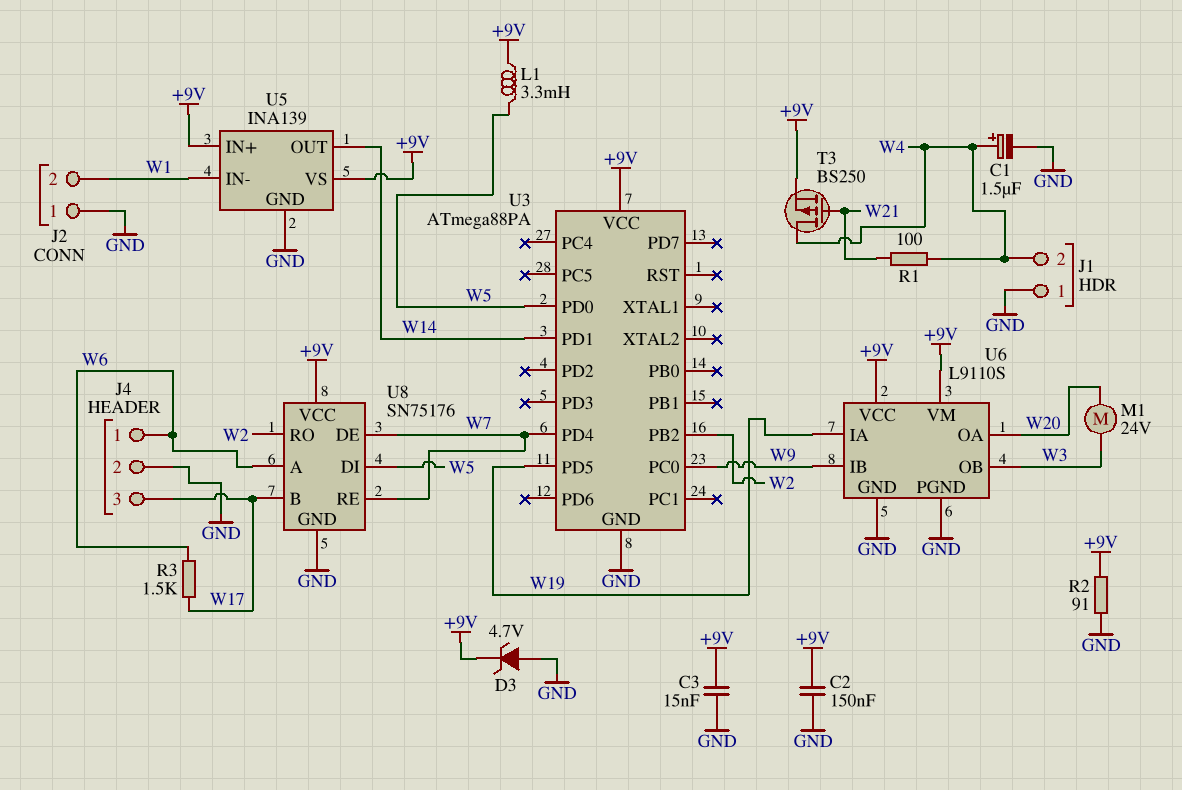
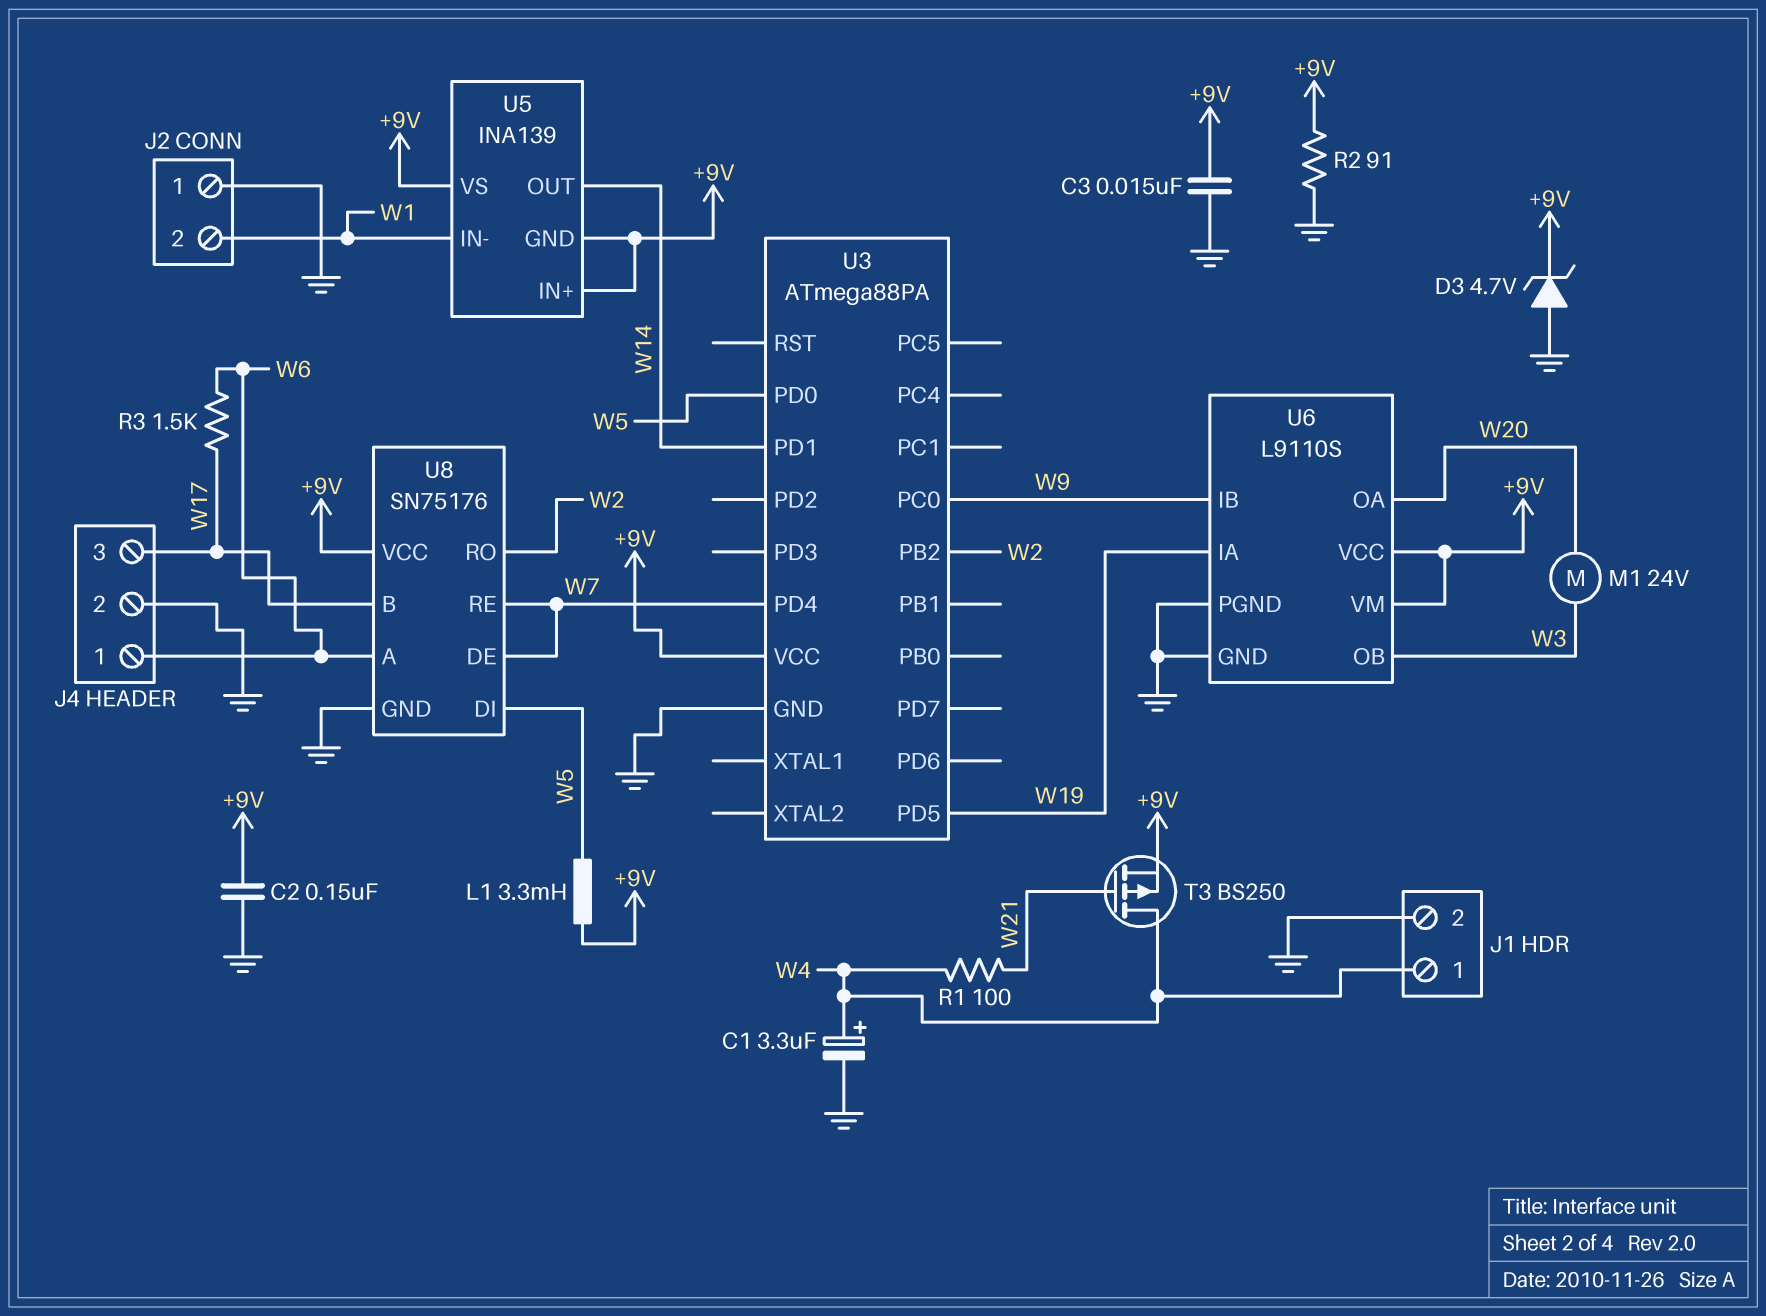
C1: 1.5uF (plus W4, minus GND) -> 3.3uF (plus W4, minus GND)
J1 pin 1: GND -> W4
J1 pin 2: W4 -> GND
U5 pin GND: GND -> +9V

